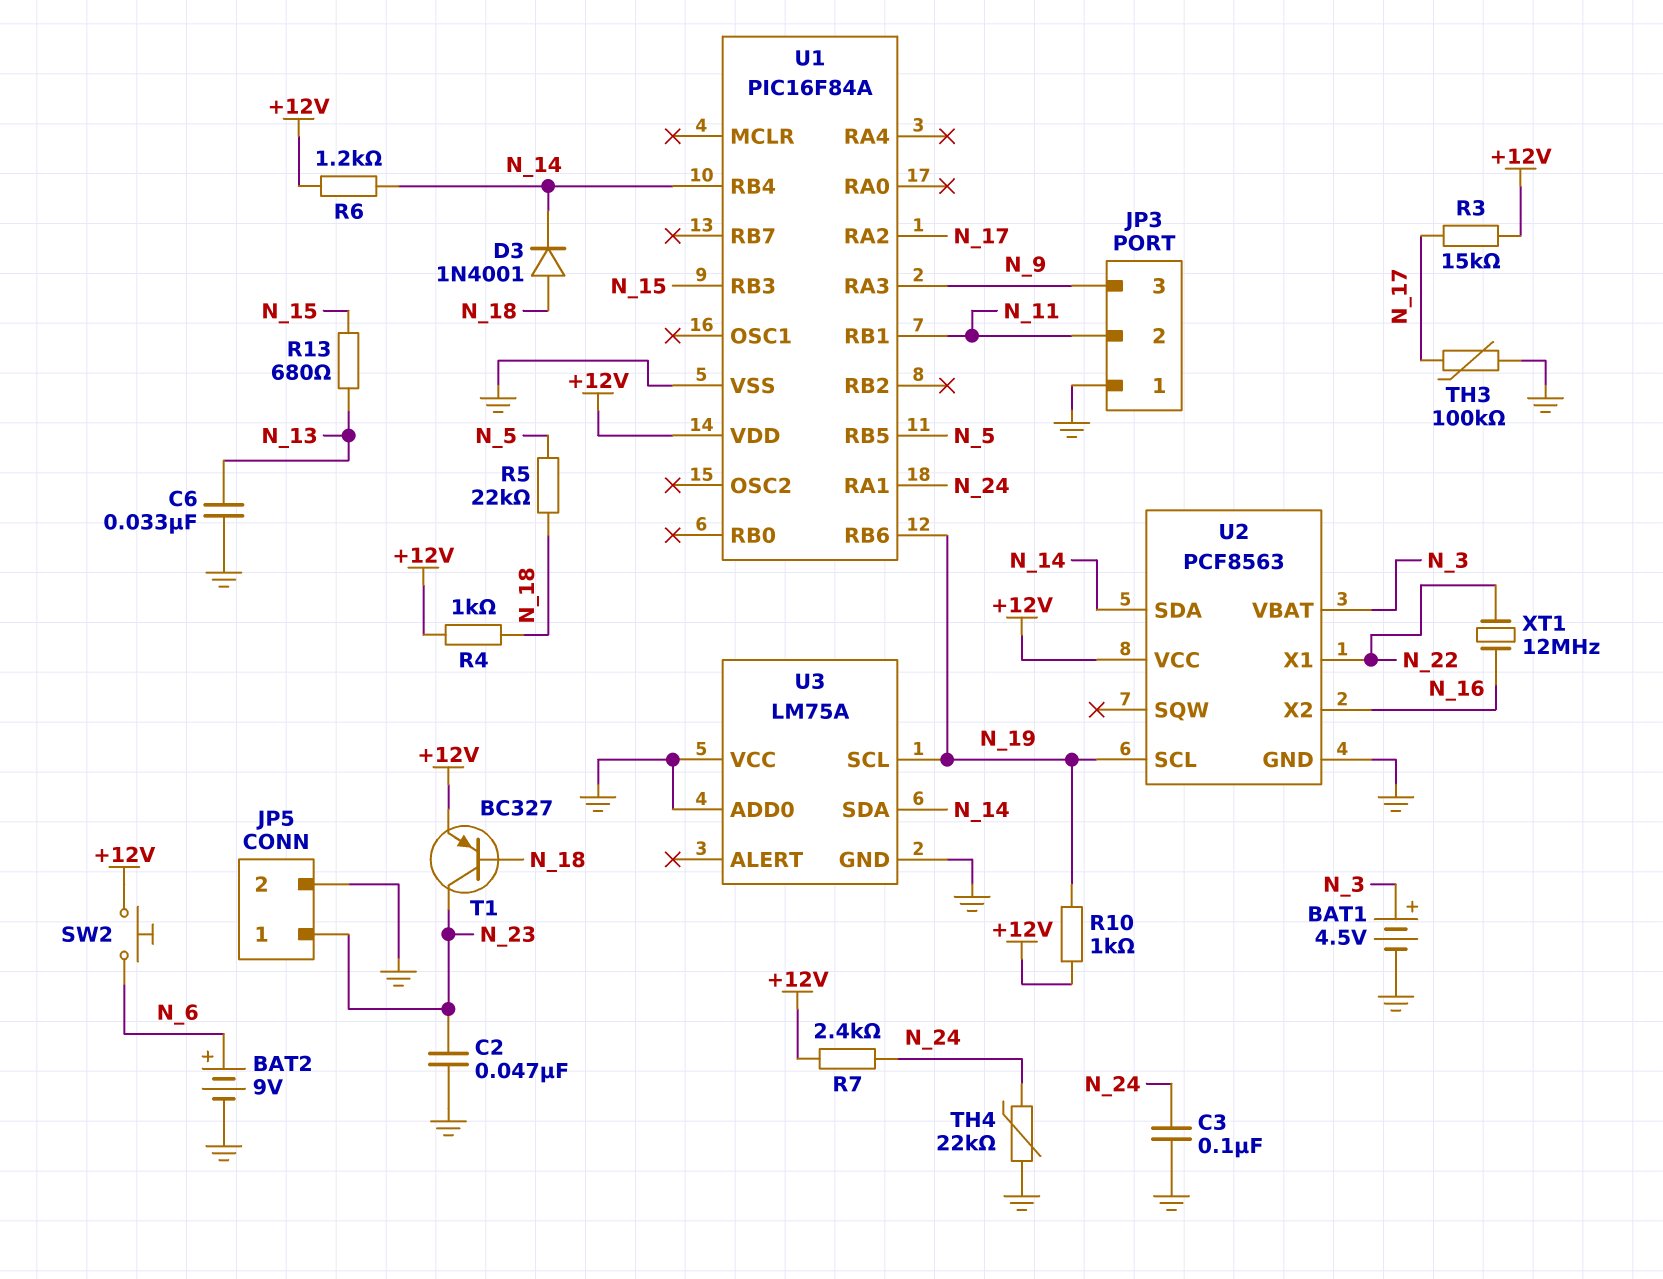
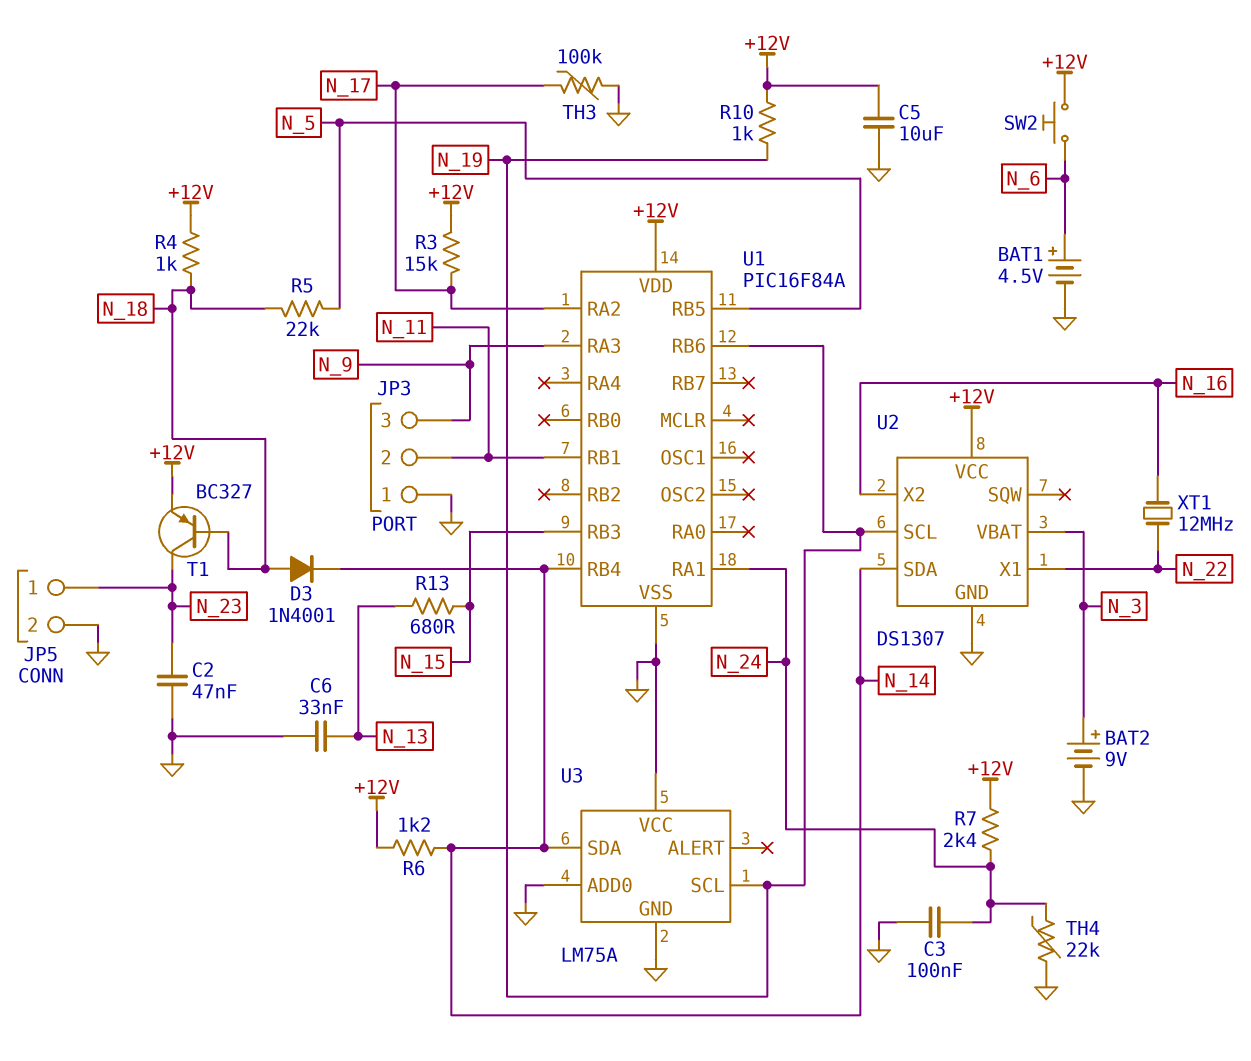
BAT1: 4.5V (plus N_3, minus GND) -> 4.5V (plus N_6, minus GND)
BAT2: 9V (plus N_6, minus GND) -> 9V (plus N_3, minus GND)
C5: none -> 10uF (+12V, GND)
U2: PCF8563 -> DS1307

